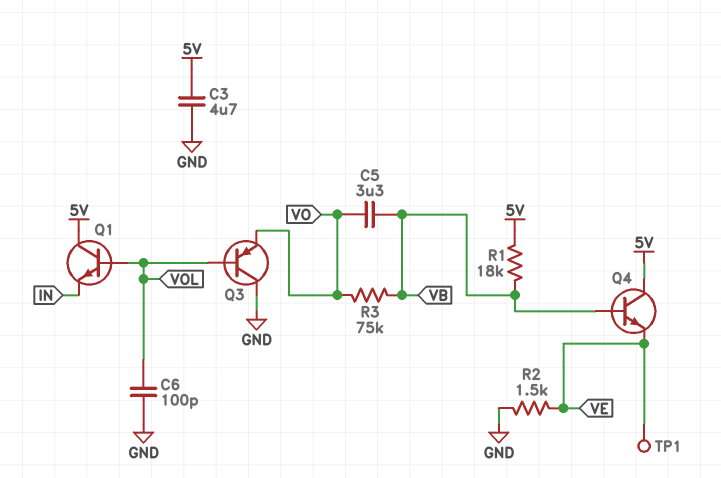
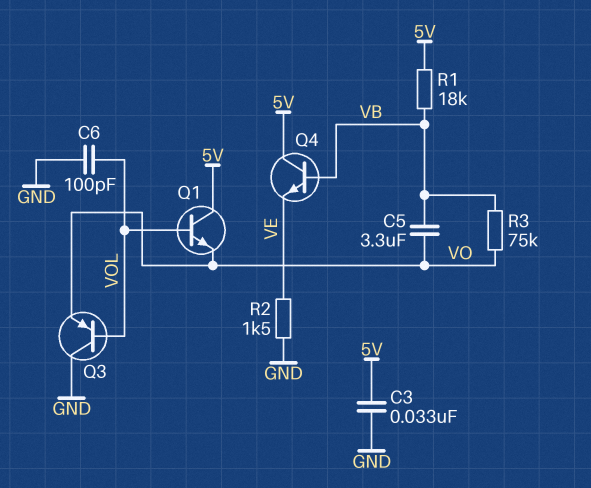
C3: 4.7uF (5V, GND) -> 33nF (5V, GND)
Q1: NPN (B VOL, C 5V, E IN) -> NPN (B VOL, C 5V, E VO)
TP1: test point (VE) -> none

